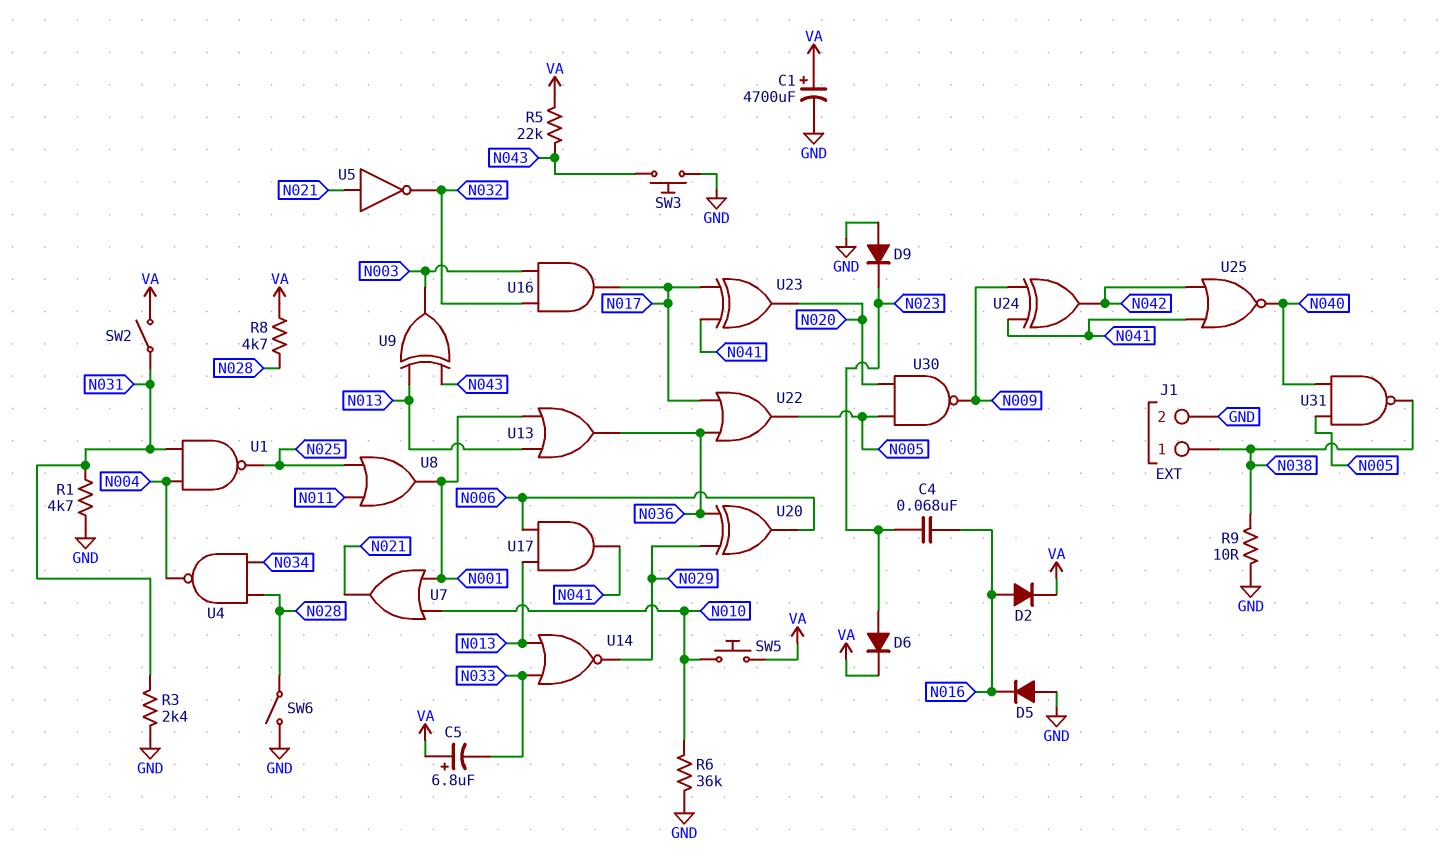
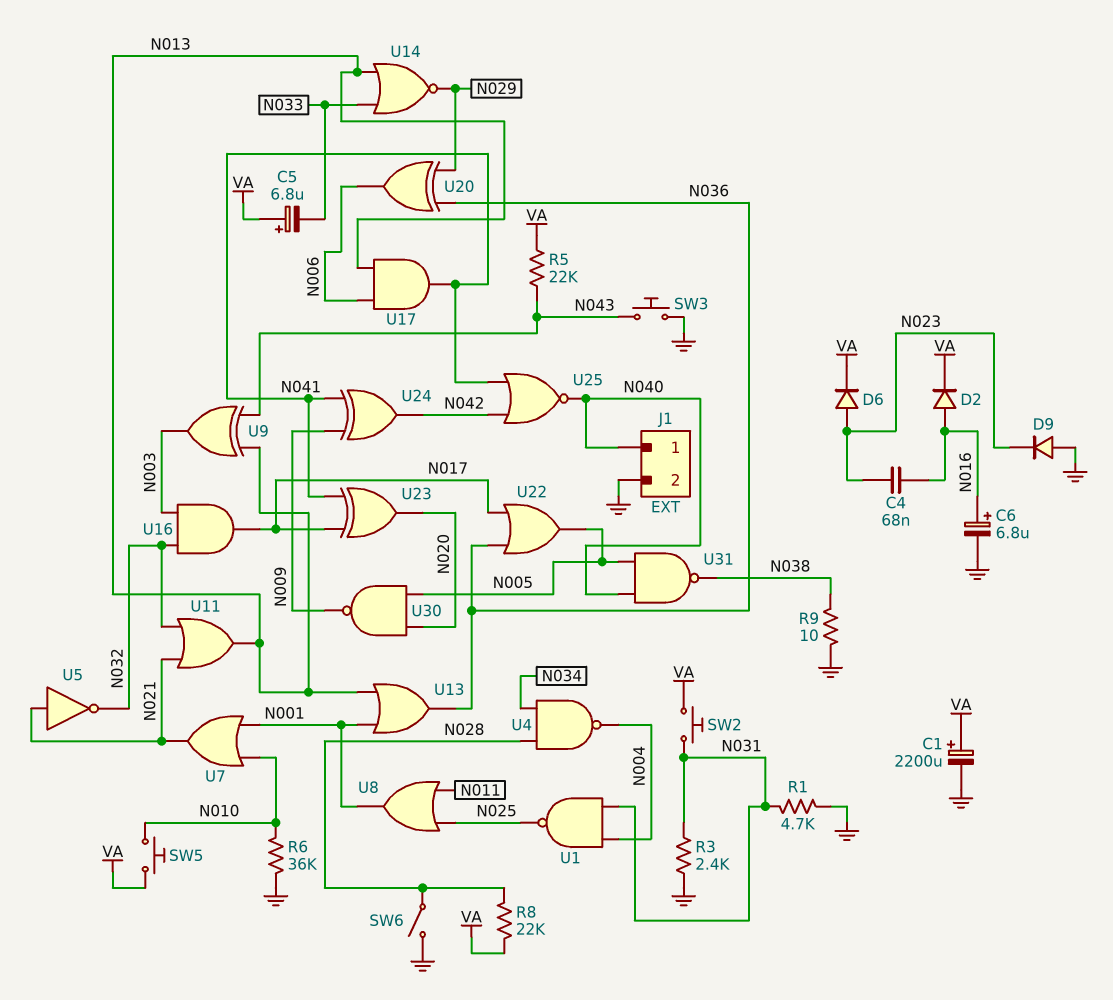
C1: 4700uF (plus VA, minus GND) -> 2200uF (plus VA, minus GND)
C6: none -> 6.8uF (plus N016, minus GND)
D5: diode (A GND, K N016) -> none
J1 pin 1: N038 -> N040
R8: 4.7k (N028, VA) -> 22k (N028, VA)
SW2: switch (N031, VA) -> button (N031, VA)
U11: none -> OR (in N021, in N032, out N013)

